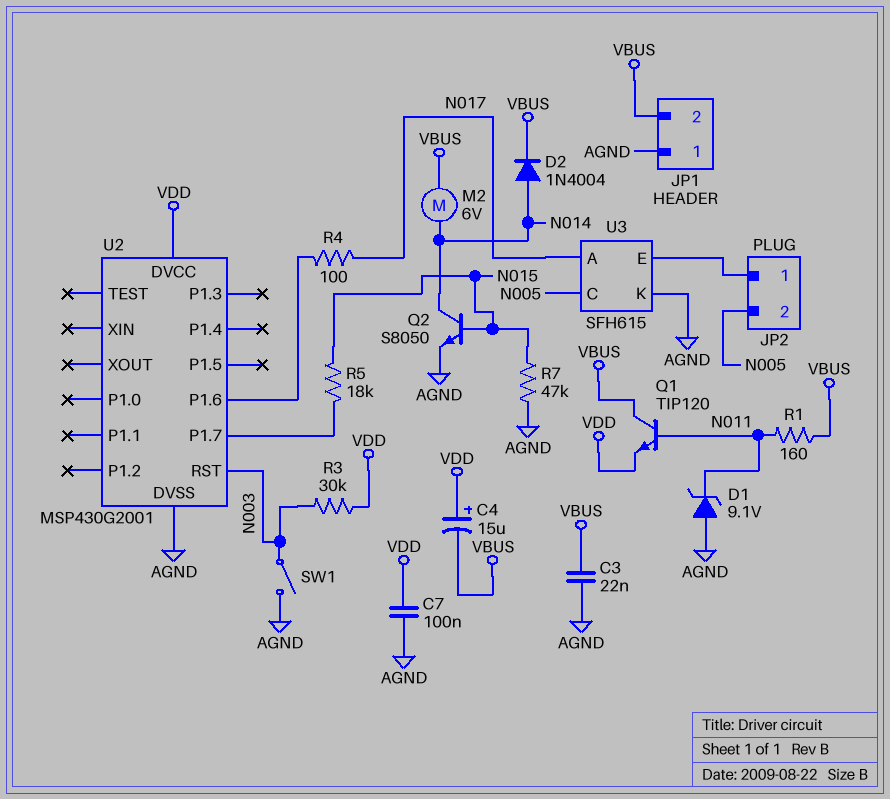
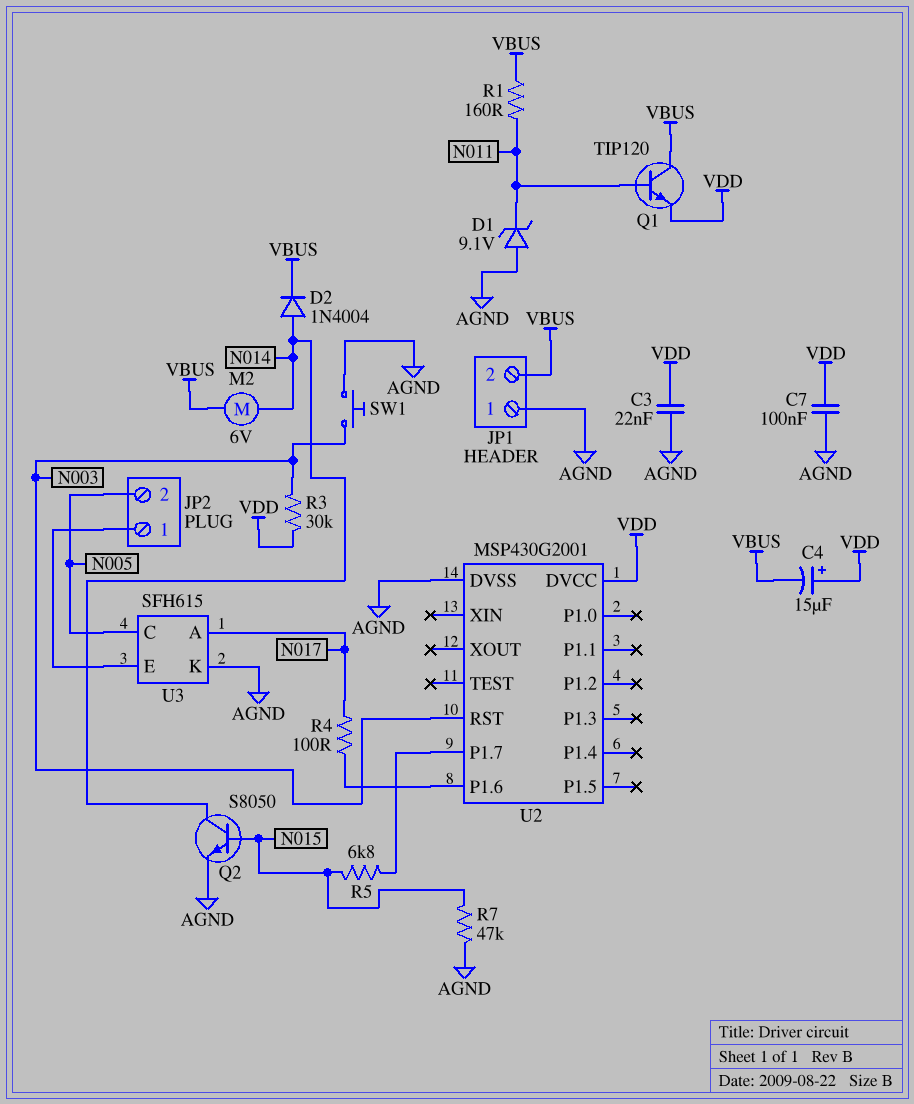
C3: 22nF (AGND, VBUS) -> 22nF (AGND, VDD)
R5: 18k (N015, U2/P1.7) -> 6.8k (N015, U2/P1.7)
SW1: switch (AGND, N003) -> button (AGND, N003)

